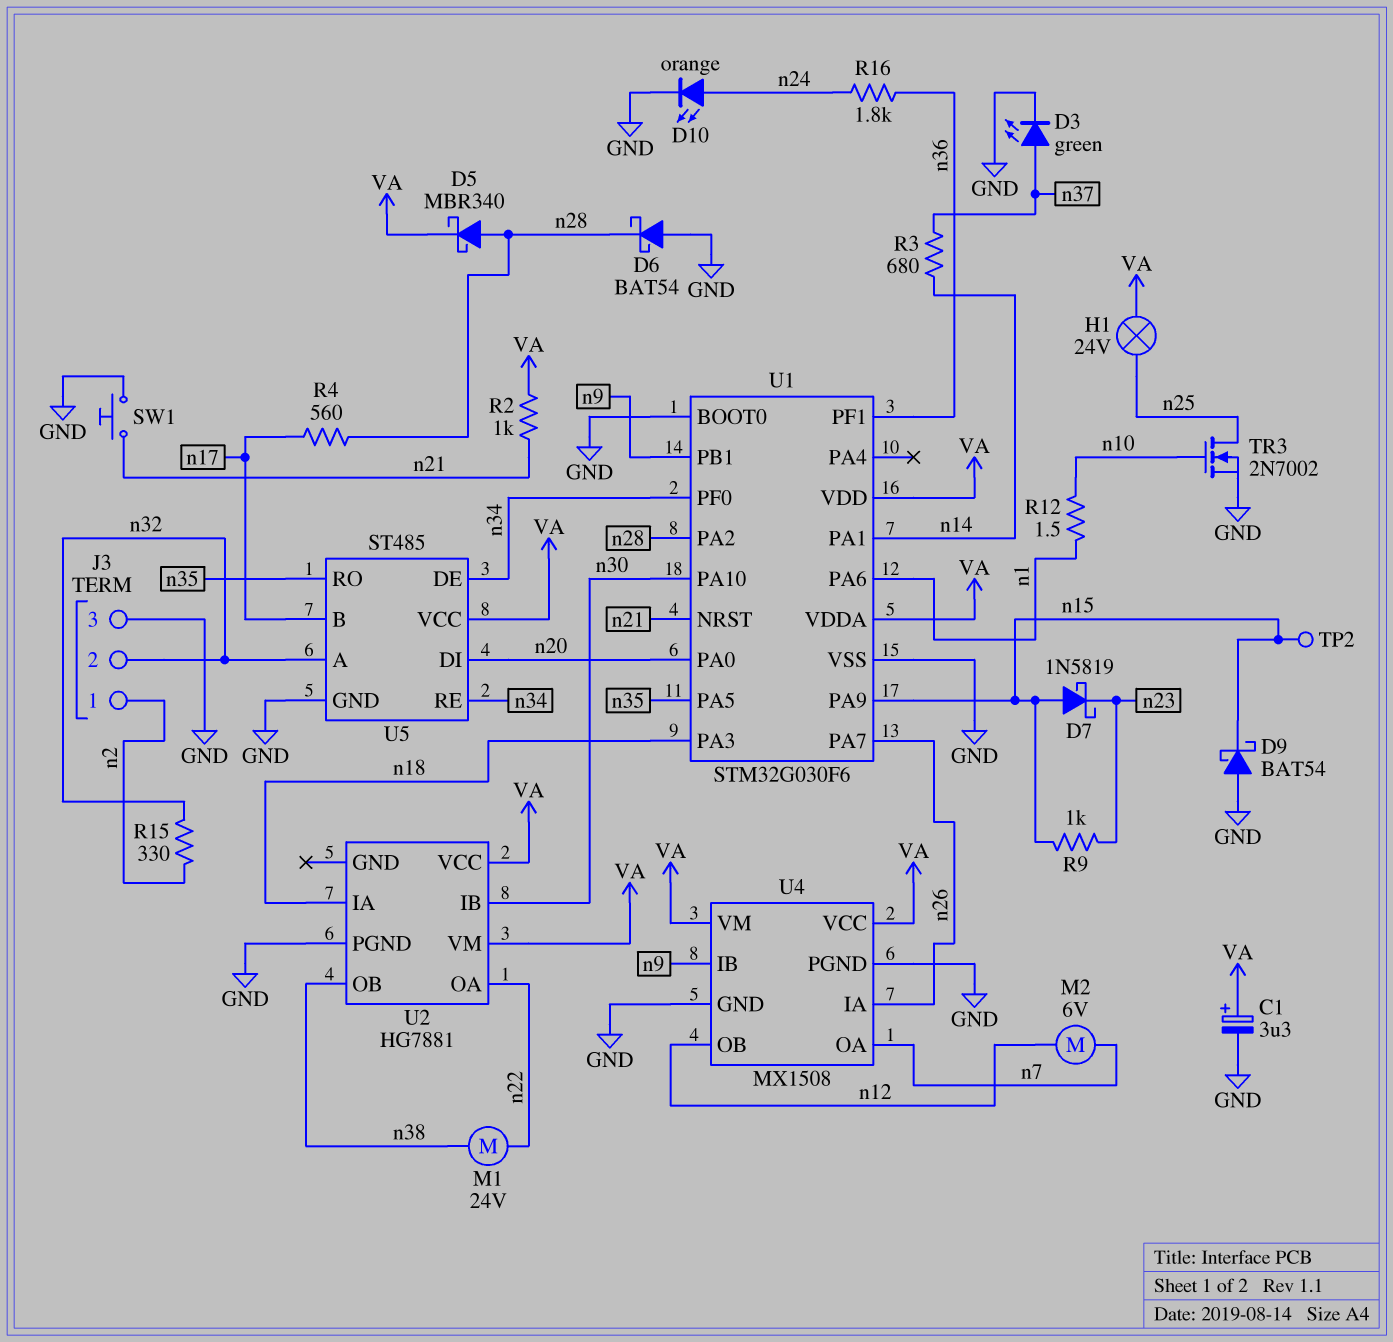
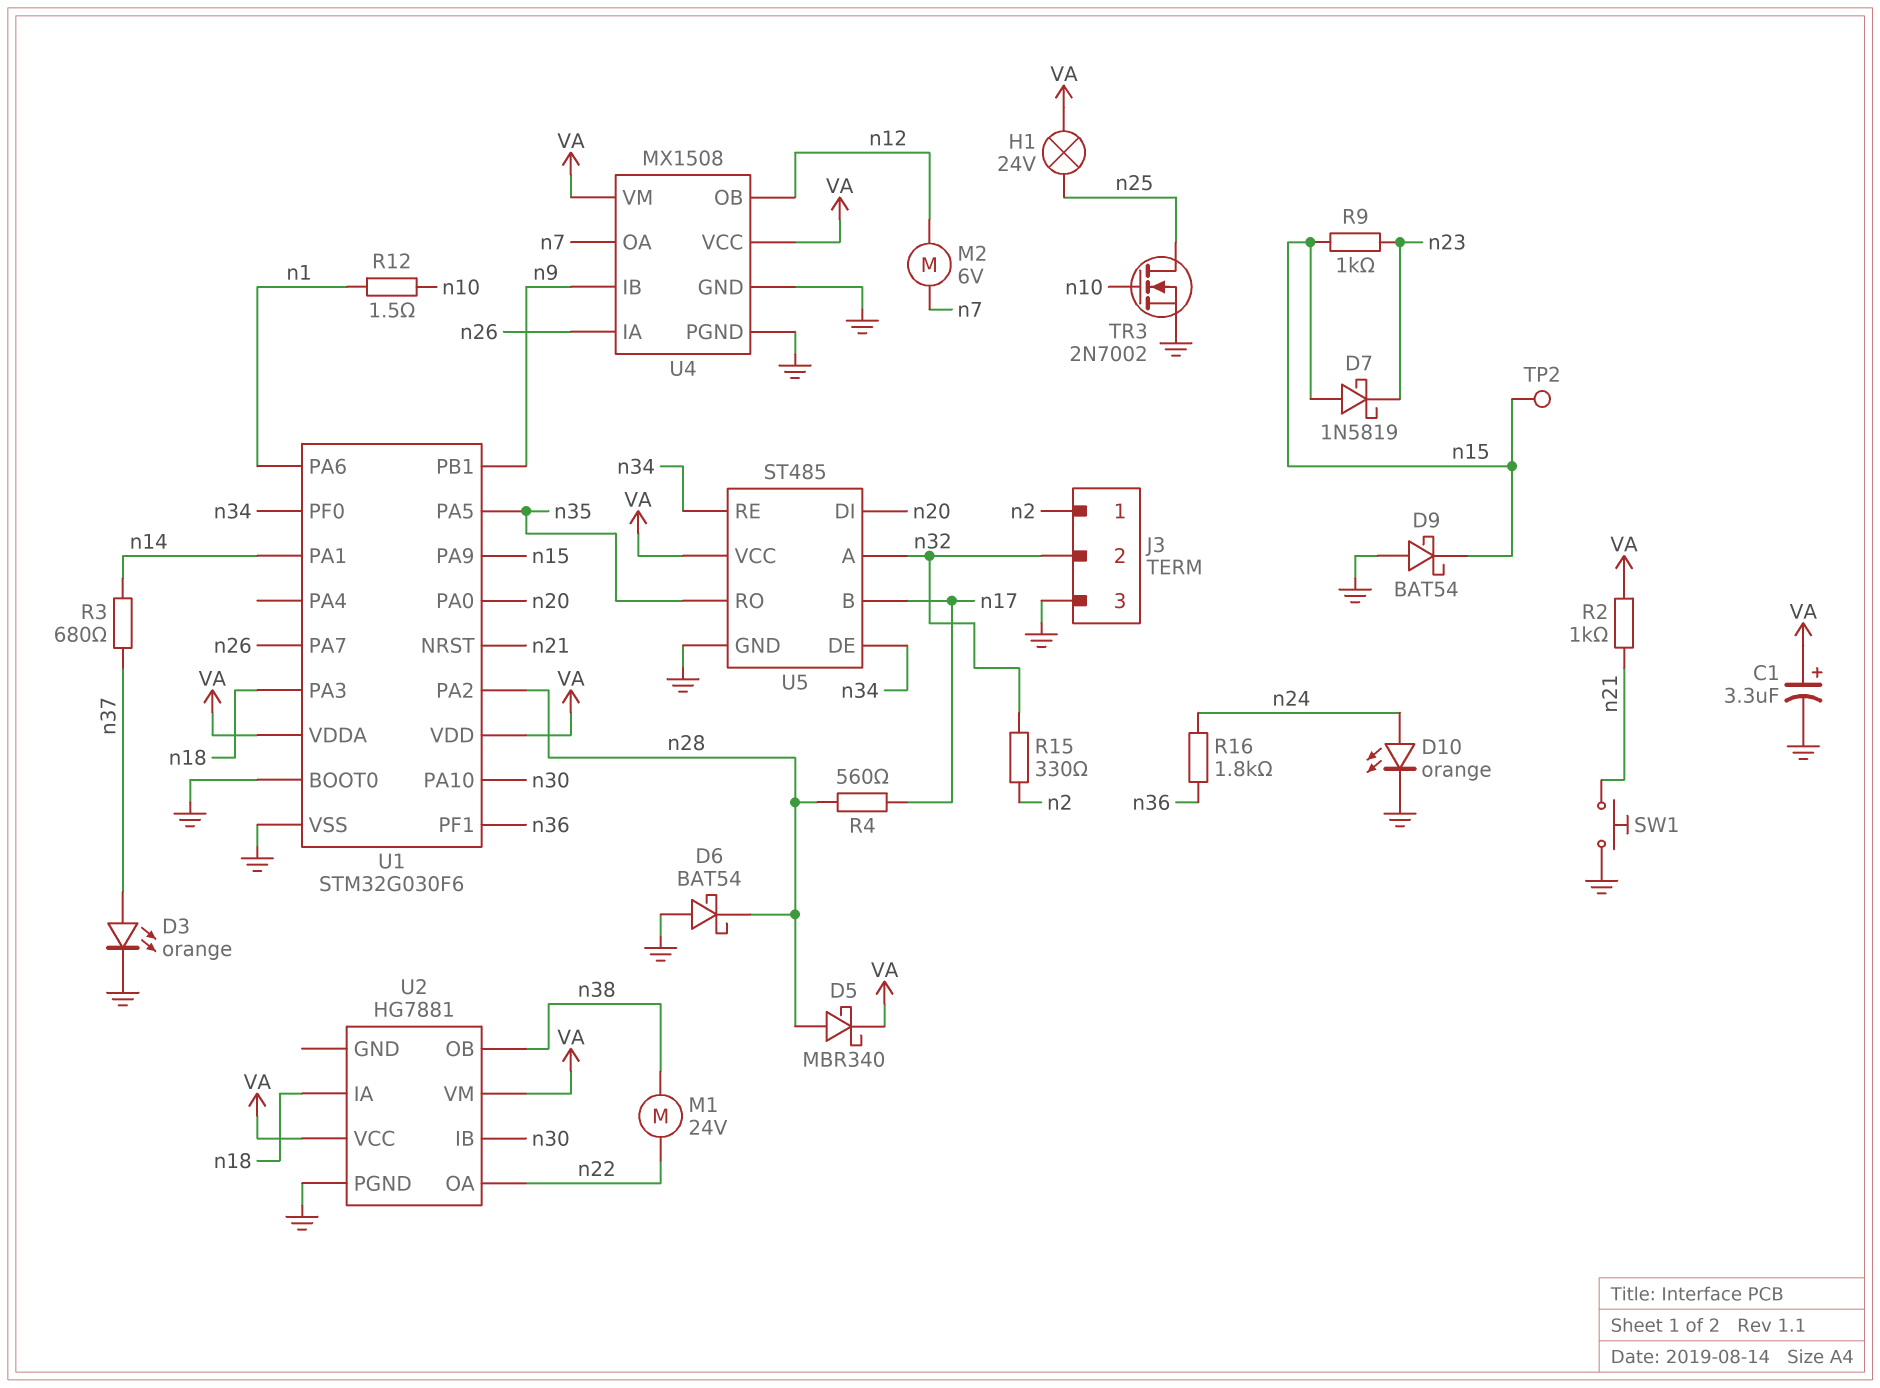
D3: LED green (A n37, K GND) -> LED orange (A n37, K GND)

